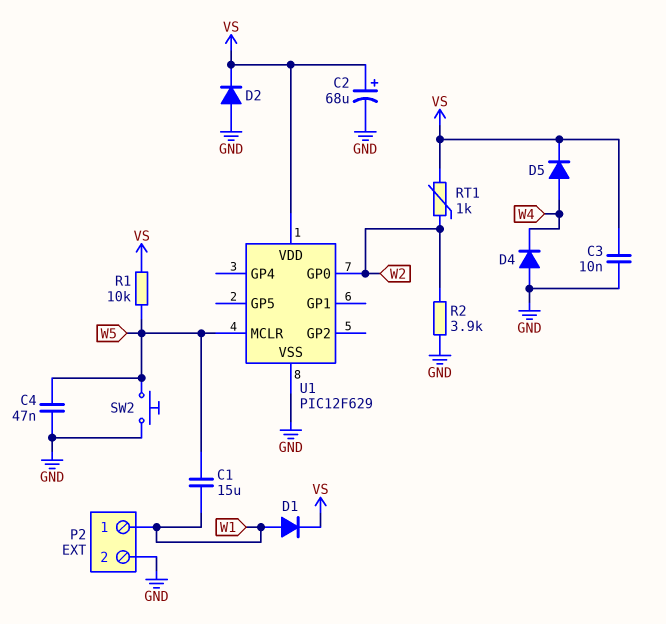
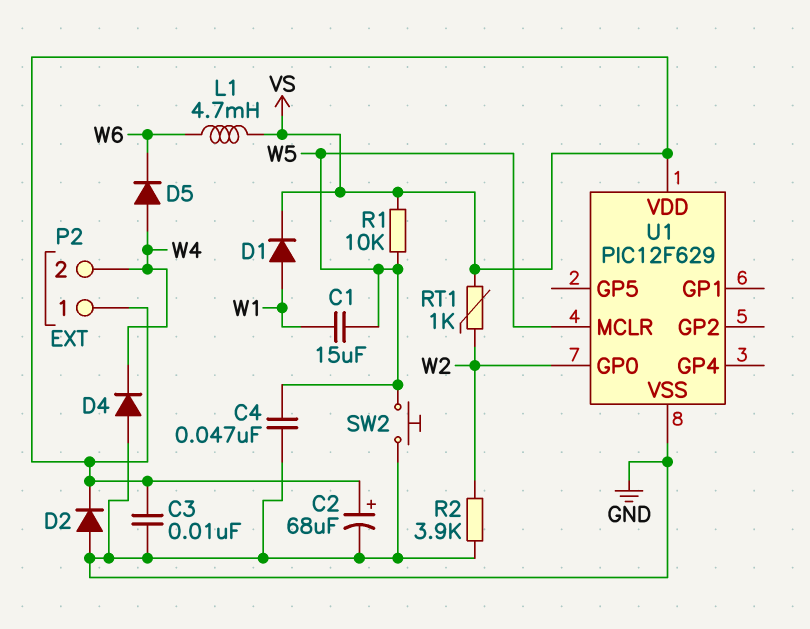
D5: diode (A W4, K VS) -> diode (A W4, K W6)
L1: none -> 4.7mH (VS, W6)
P2 pin 1: W1 -> VS
P2 pin 2: GND -> W4

